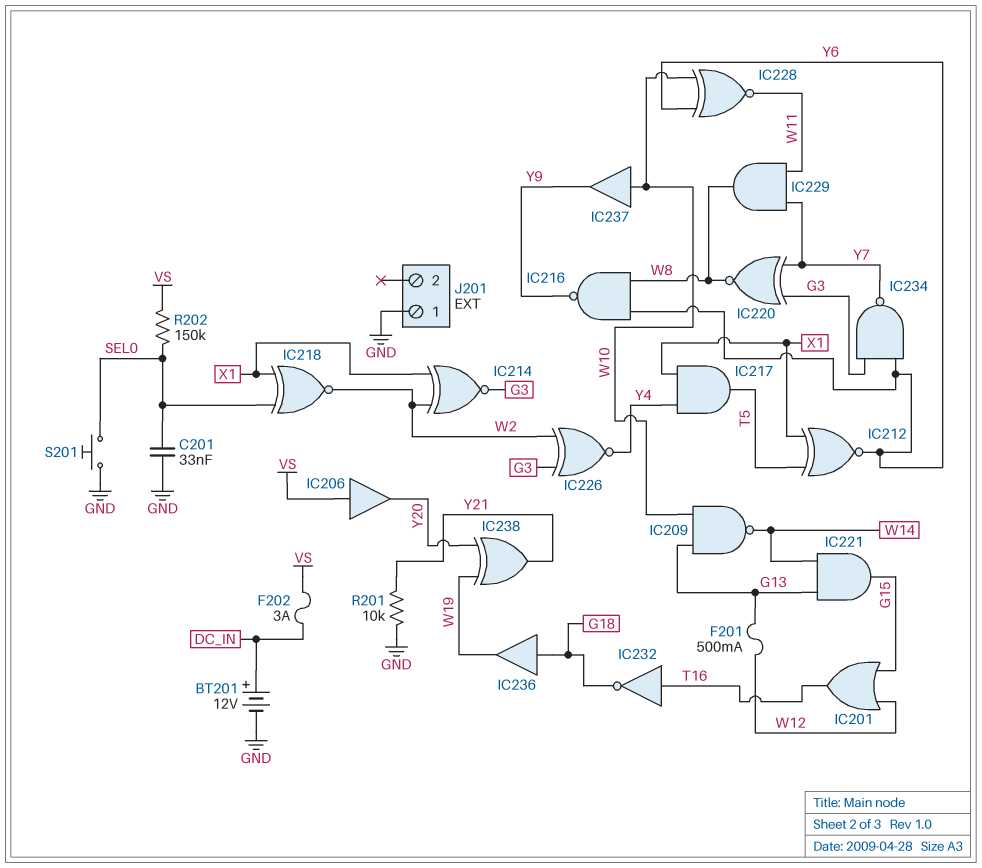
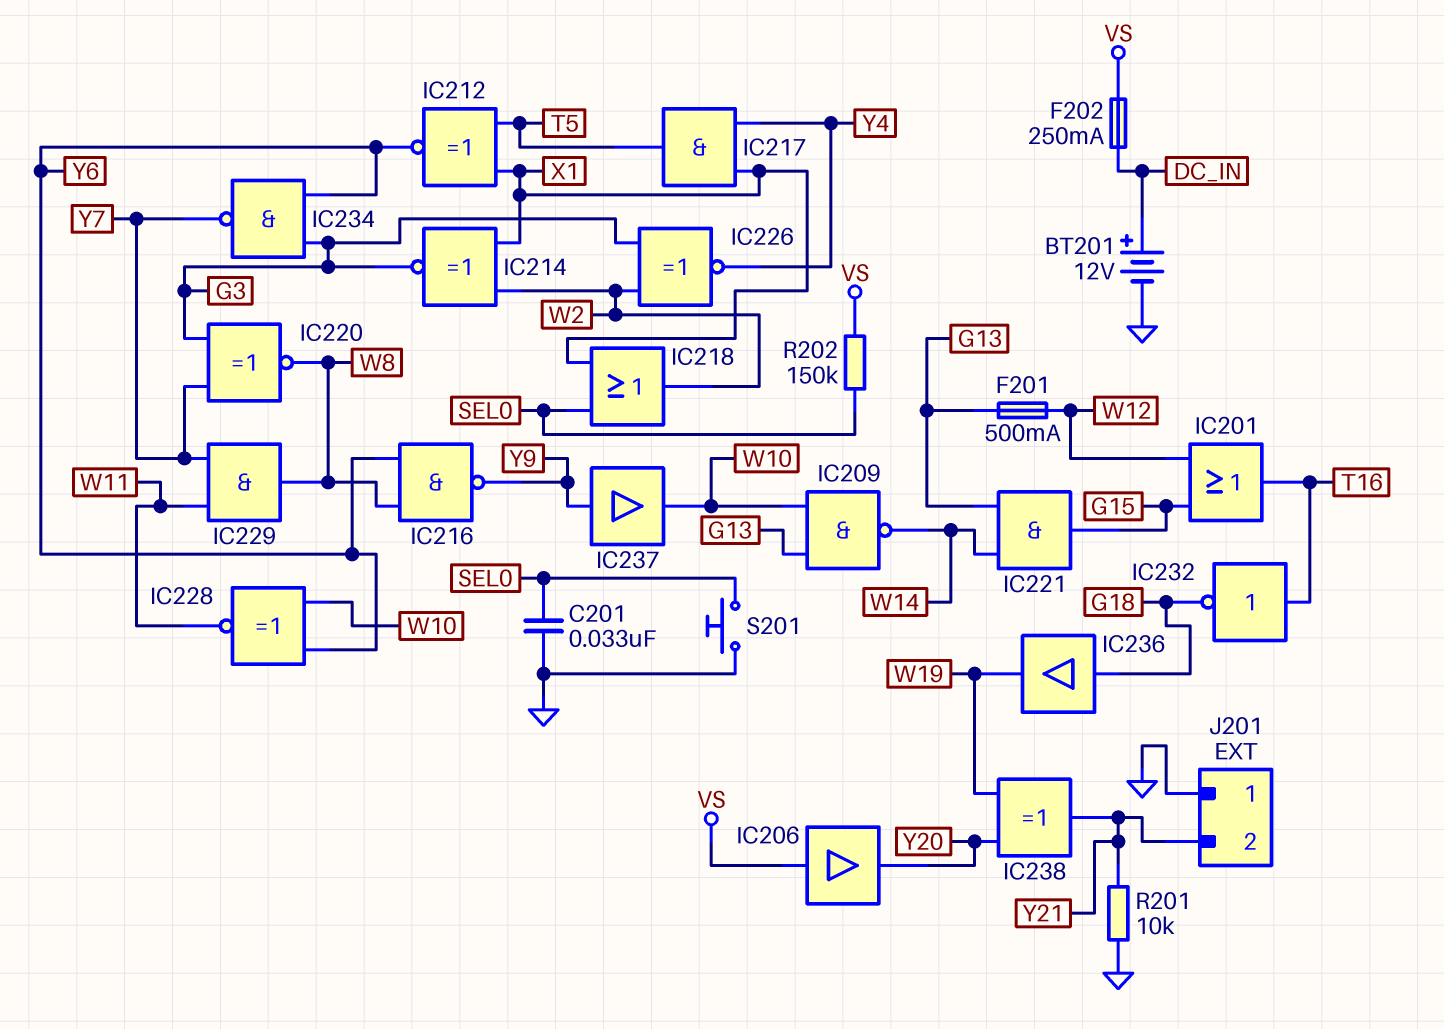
F202: 3A (DC_IN, VS) -> 250mA (DC_IN, VS)
IC218: XNOR (in SEL0, in X1, out W2) -> OR (in SEL0, in X1, out W2)
IC237: buffer (in W10, out Y9) -> buffer (in Y9, out W10)
J201 pin 2: none -> Y21

